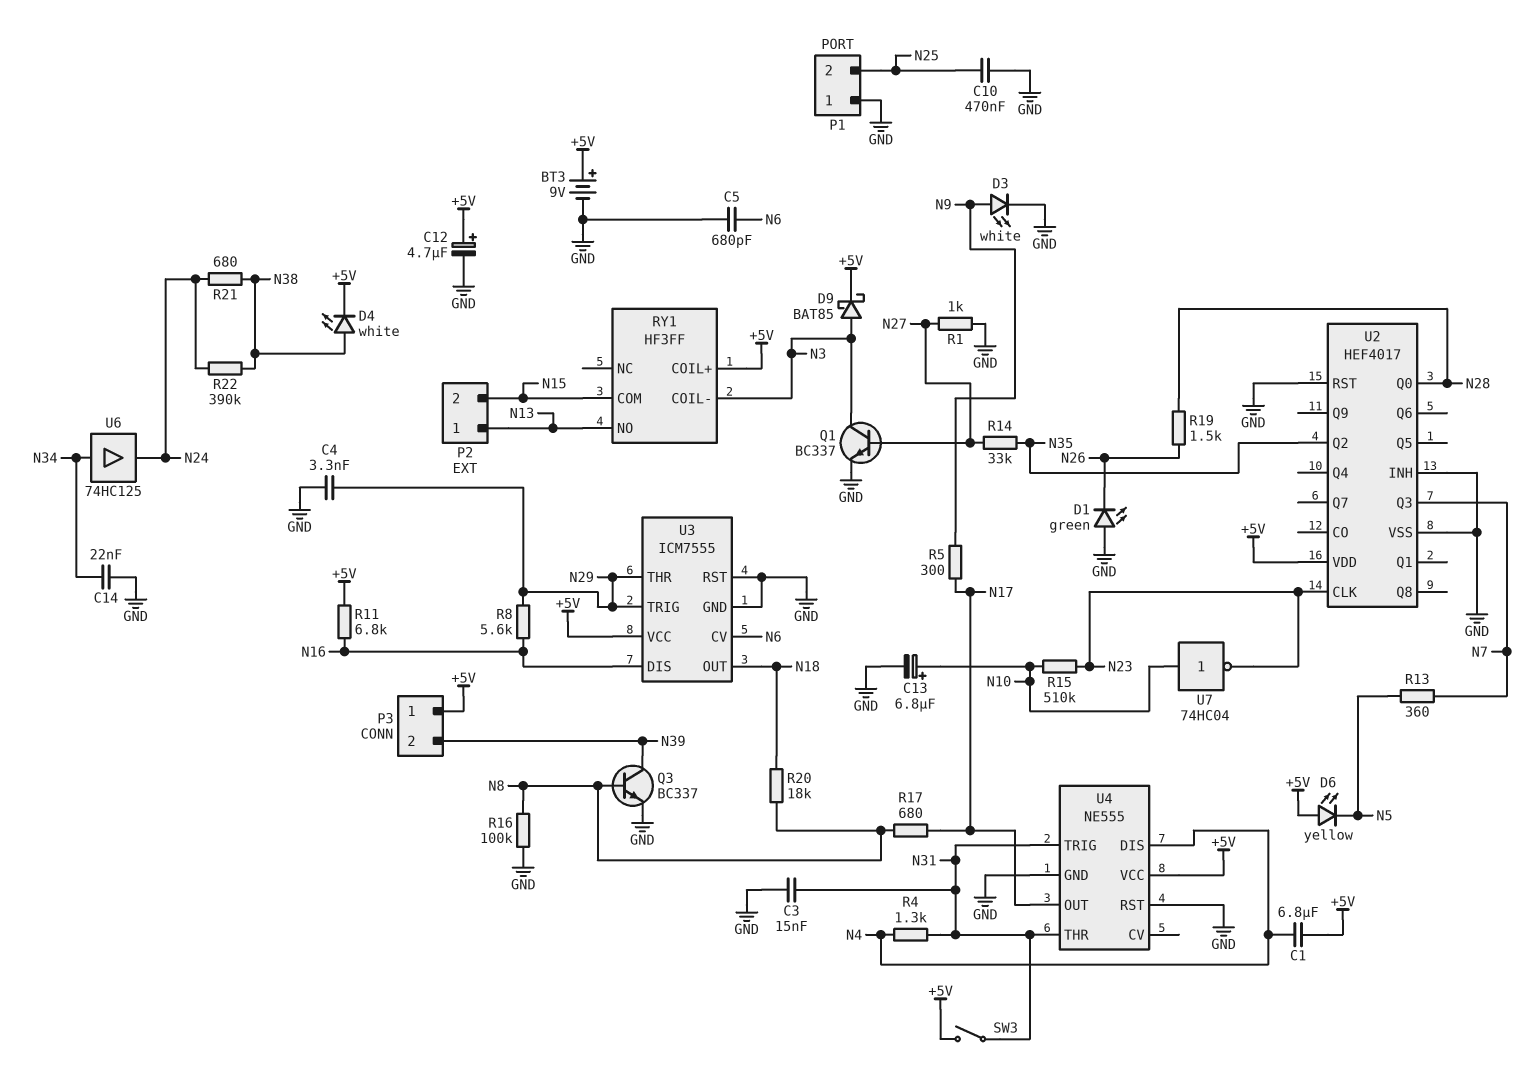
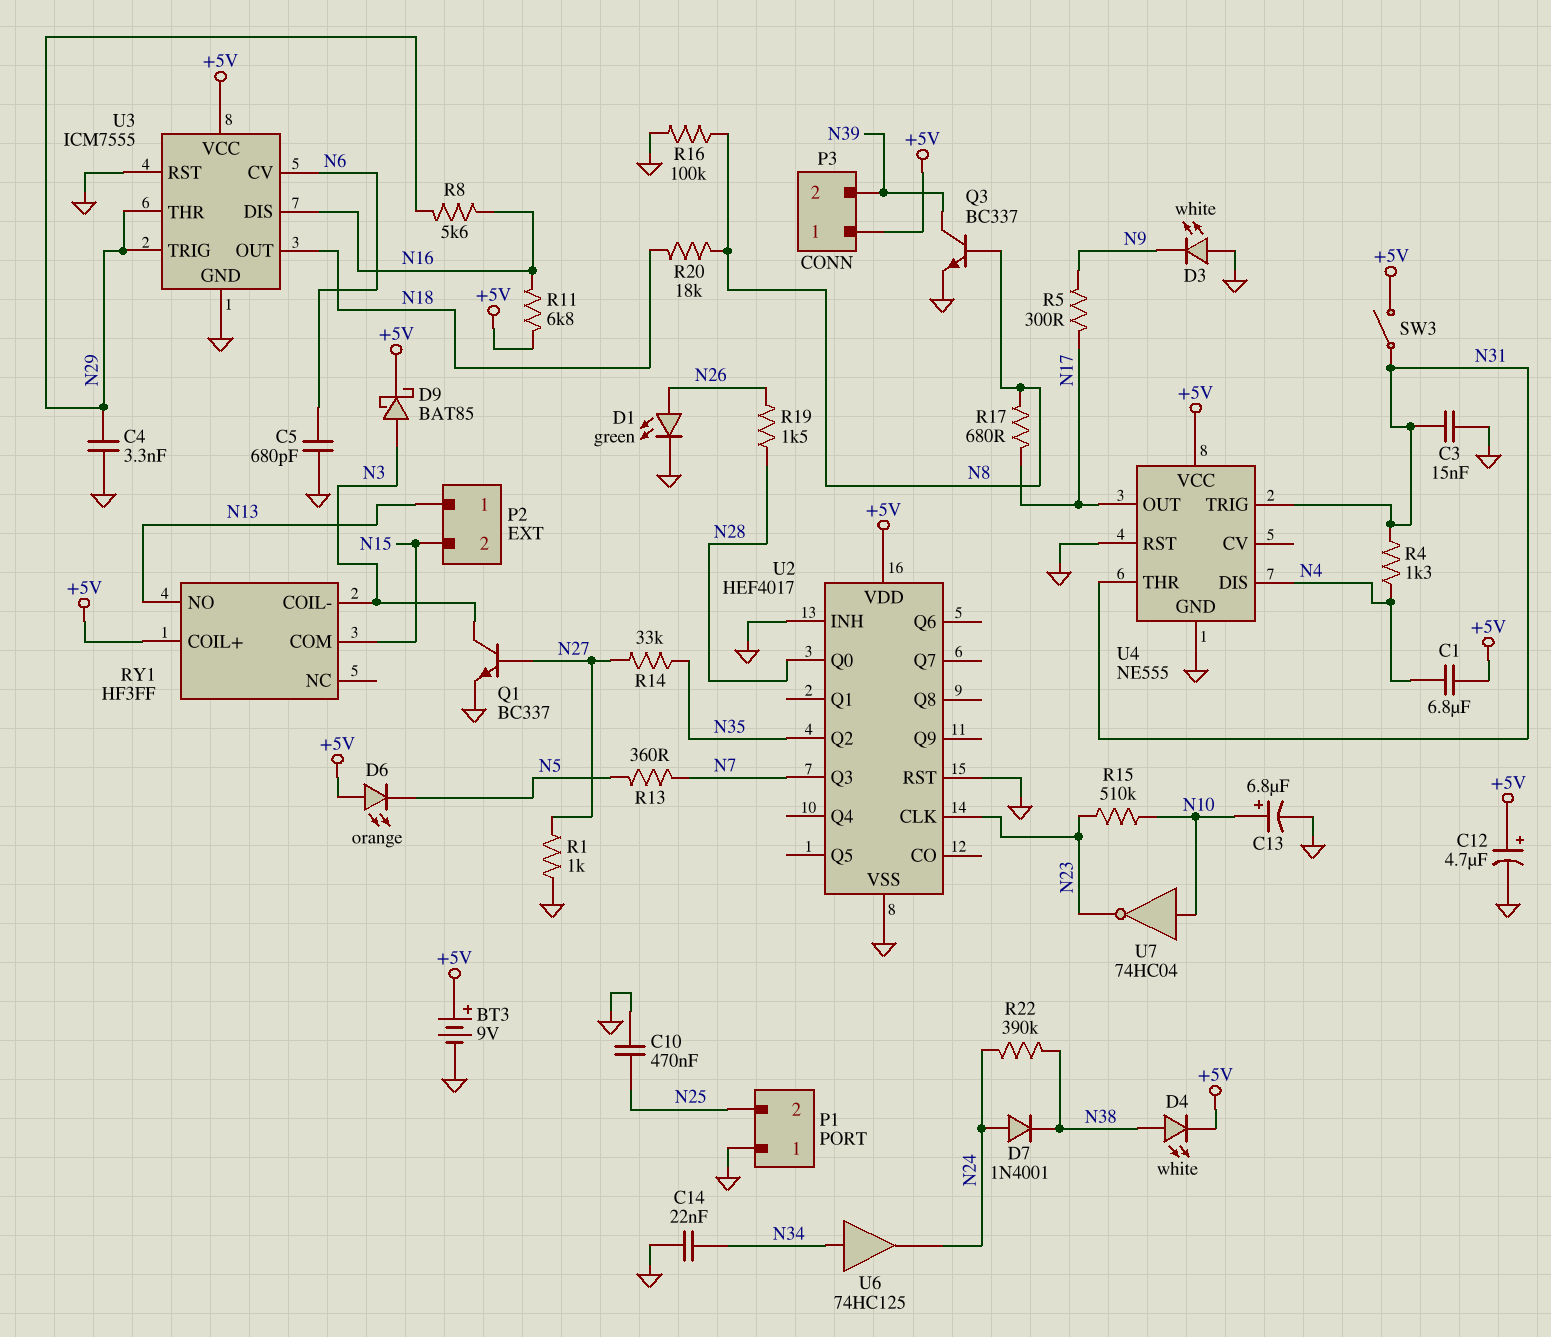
D1: LED green (A GND, K N26) -> LED green (A N26, K GND)
D3: LED white (A N9, K GND) -> LED white (A GND, K N9)
D6: LED yellow (A +5V, K N5) -> LED orange (A +5V, K N5)
D7: none -> diode 1N4001 (A N24, K N38)
R21: 680 (N24, N38) -> none

